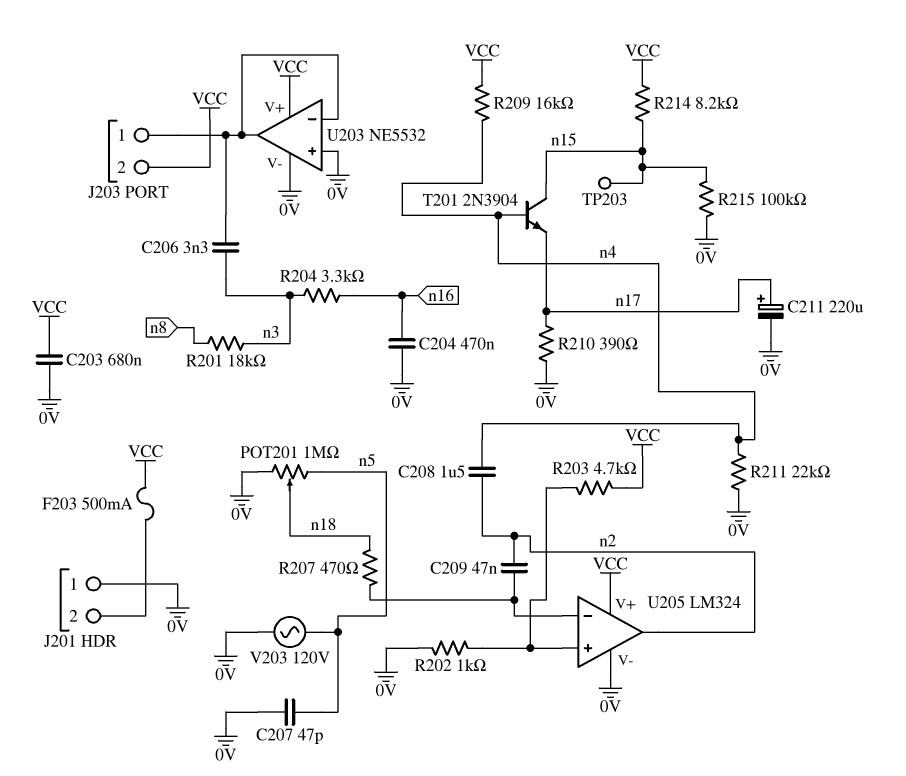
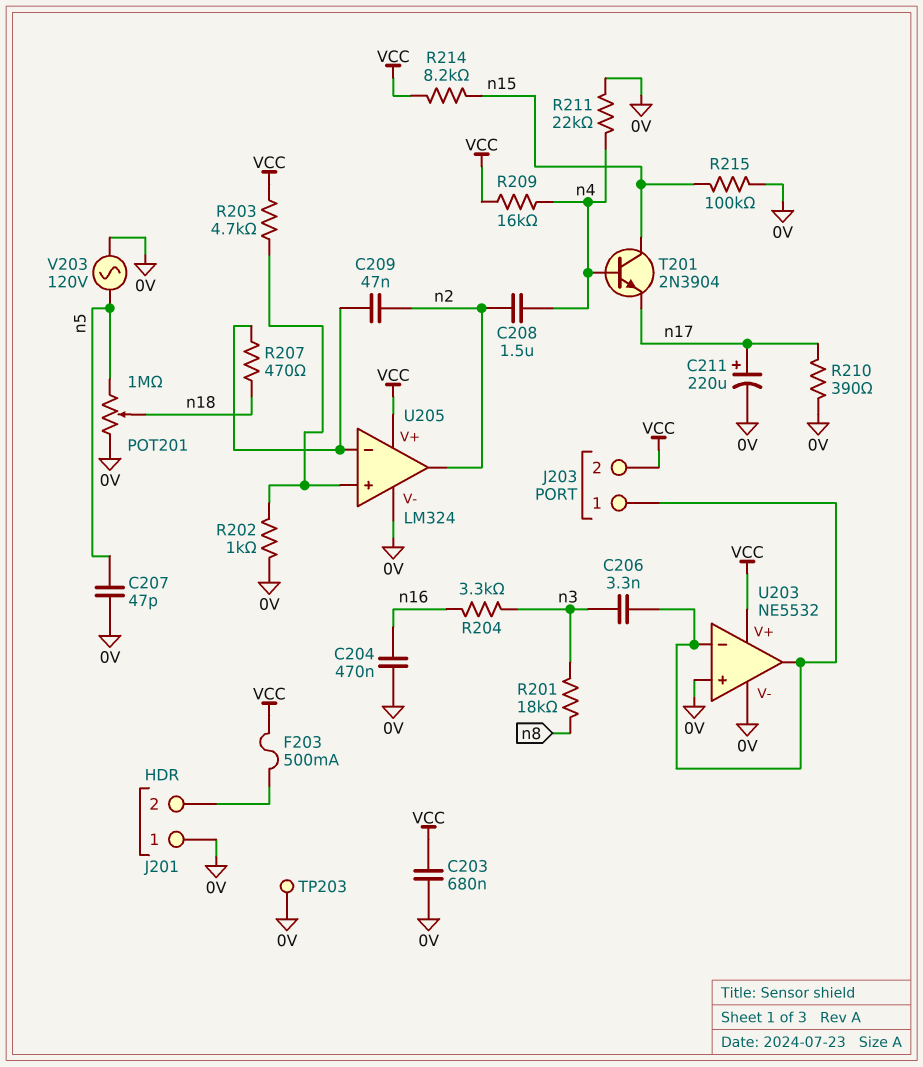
TP203: test point (n15) -> test point (0V)

